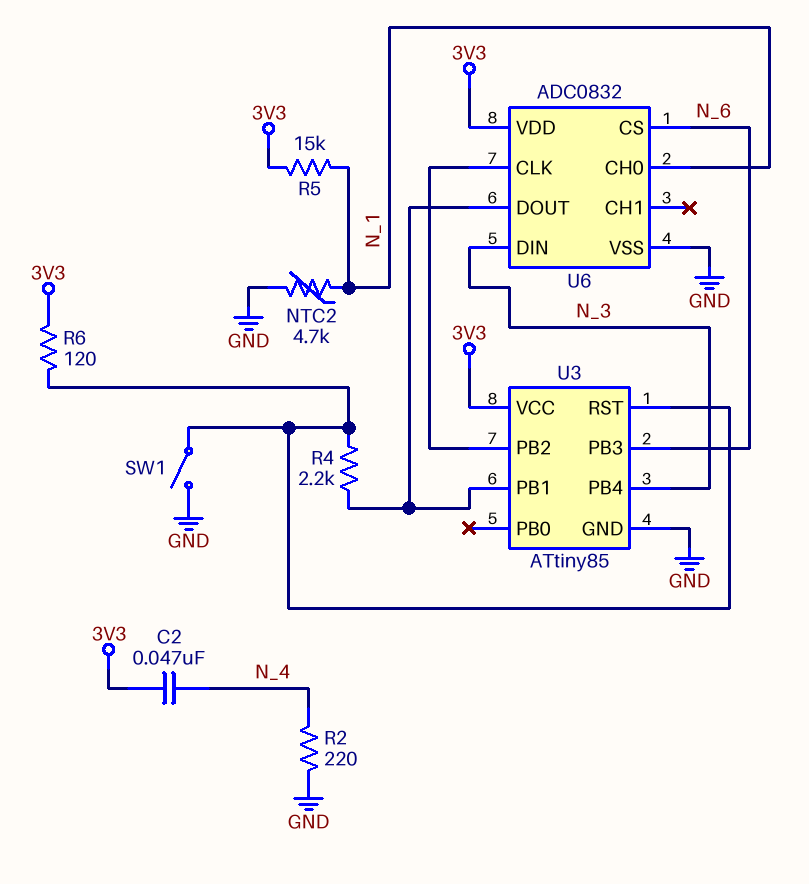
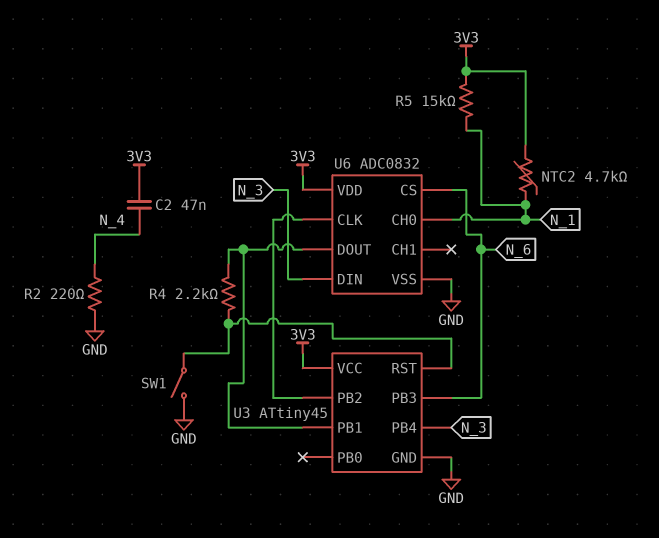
NTC2: 4.7k (GND, N_1) -> 4.7k (3V3, N_1)
R6: 120 (3V3, U3/RST) -> none
U3: ATtiny85 -> ATtiny45

